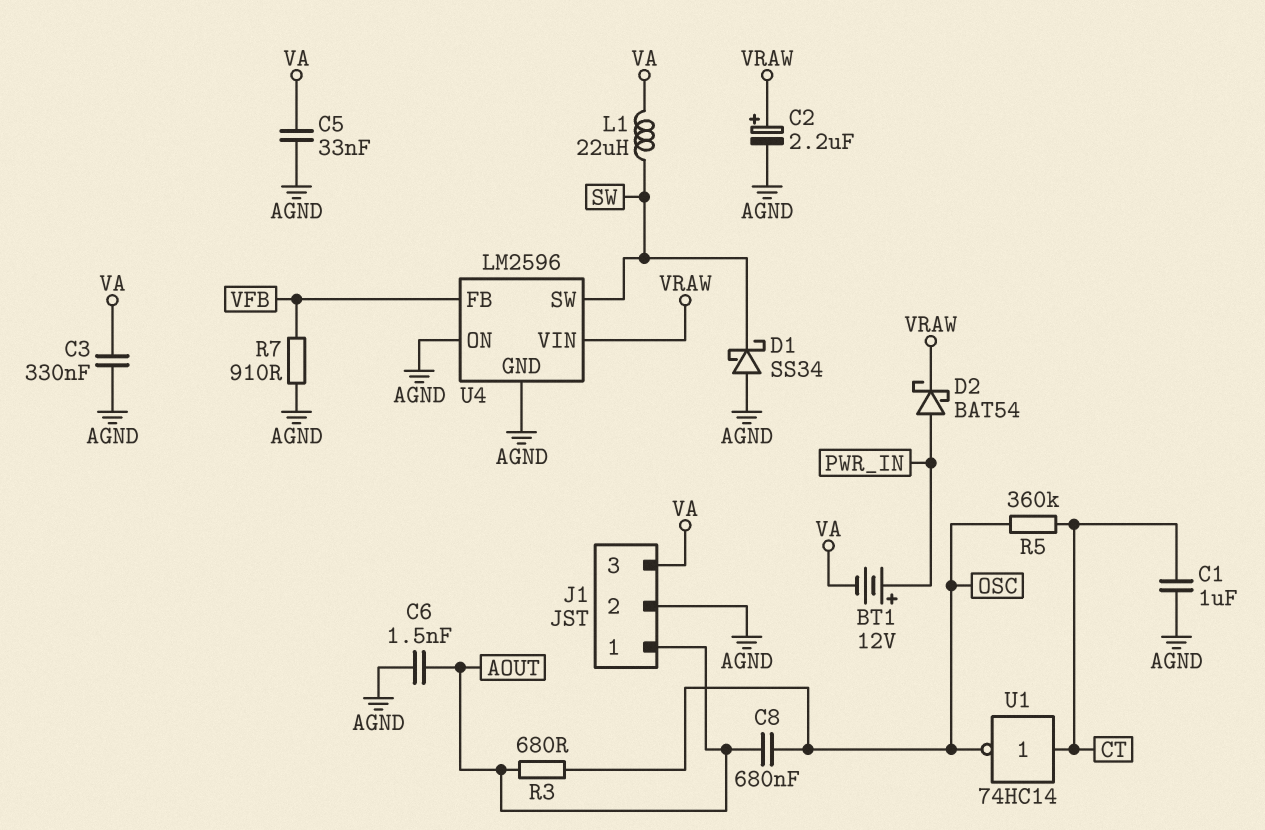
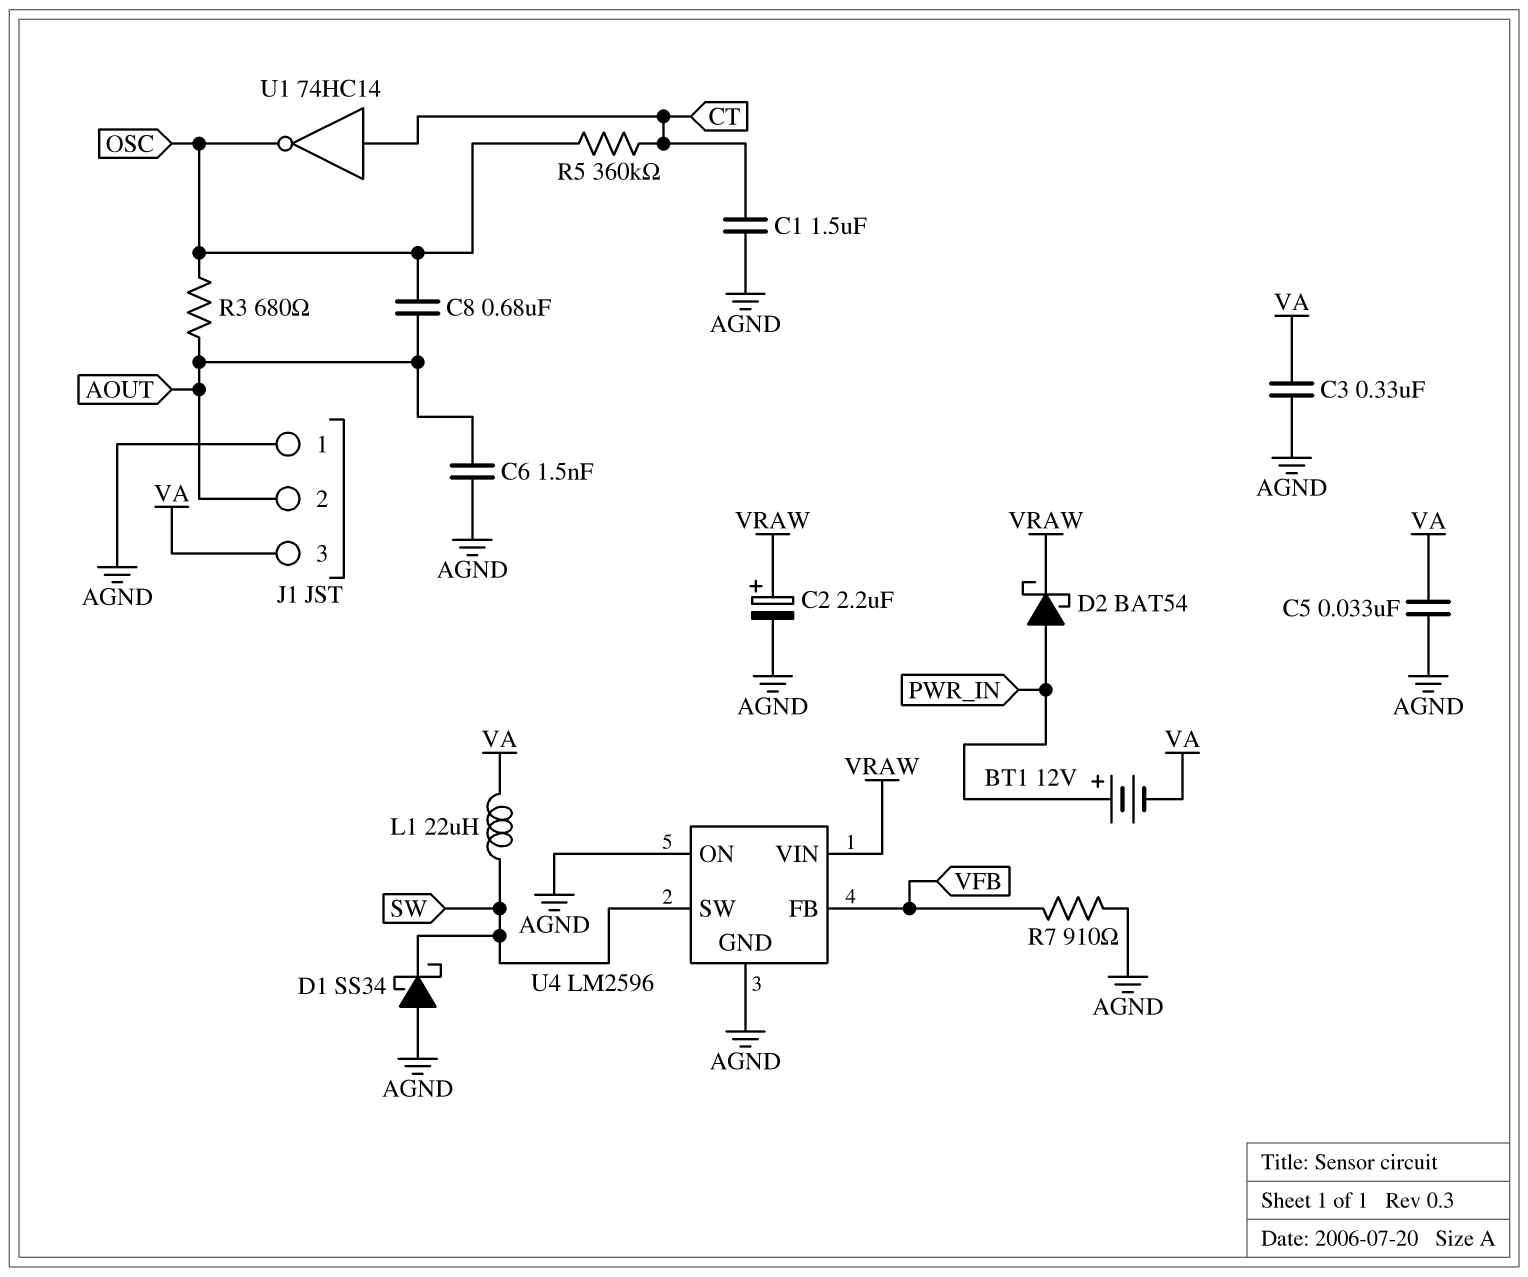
C1: 1uF (AGND, CT) -> 1.5uF (AGND, CT)
J1 pin 1: AOUT -> AGND
J1 pin 2: AGND -> AOUT

